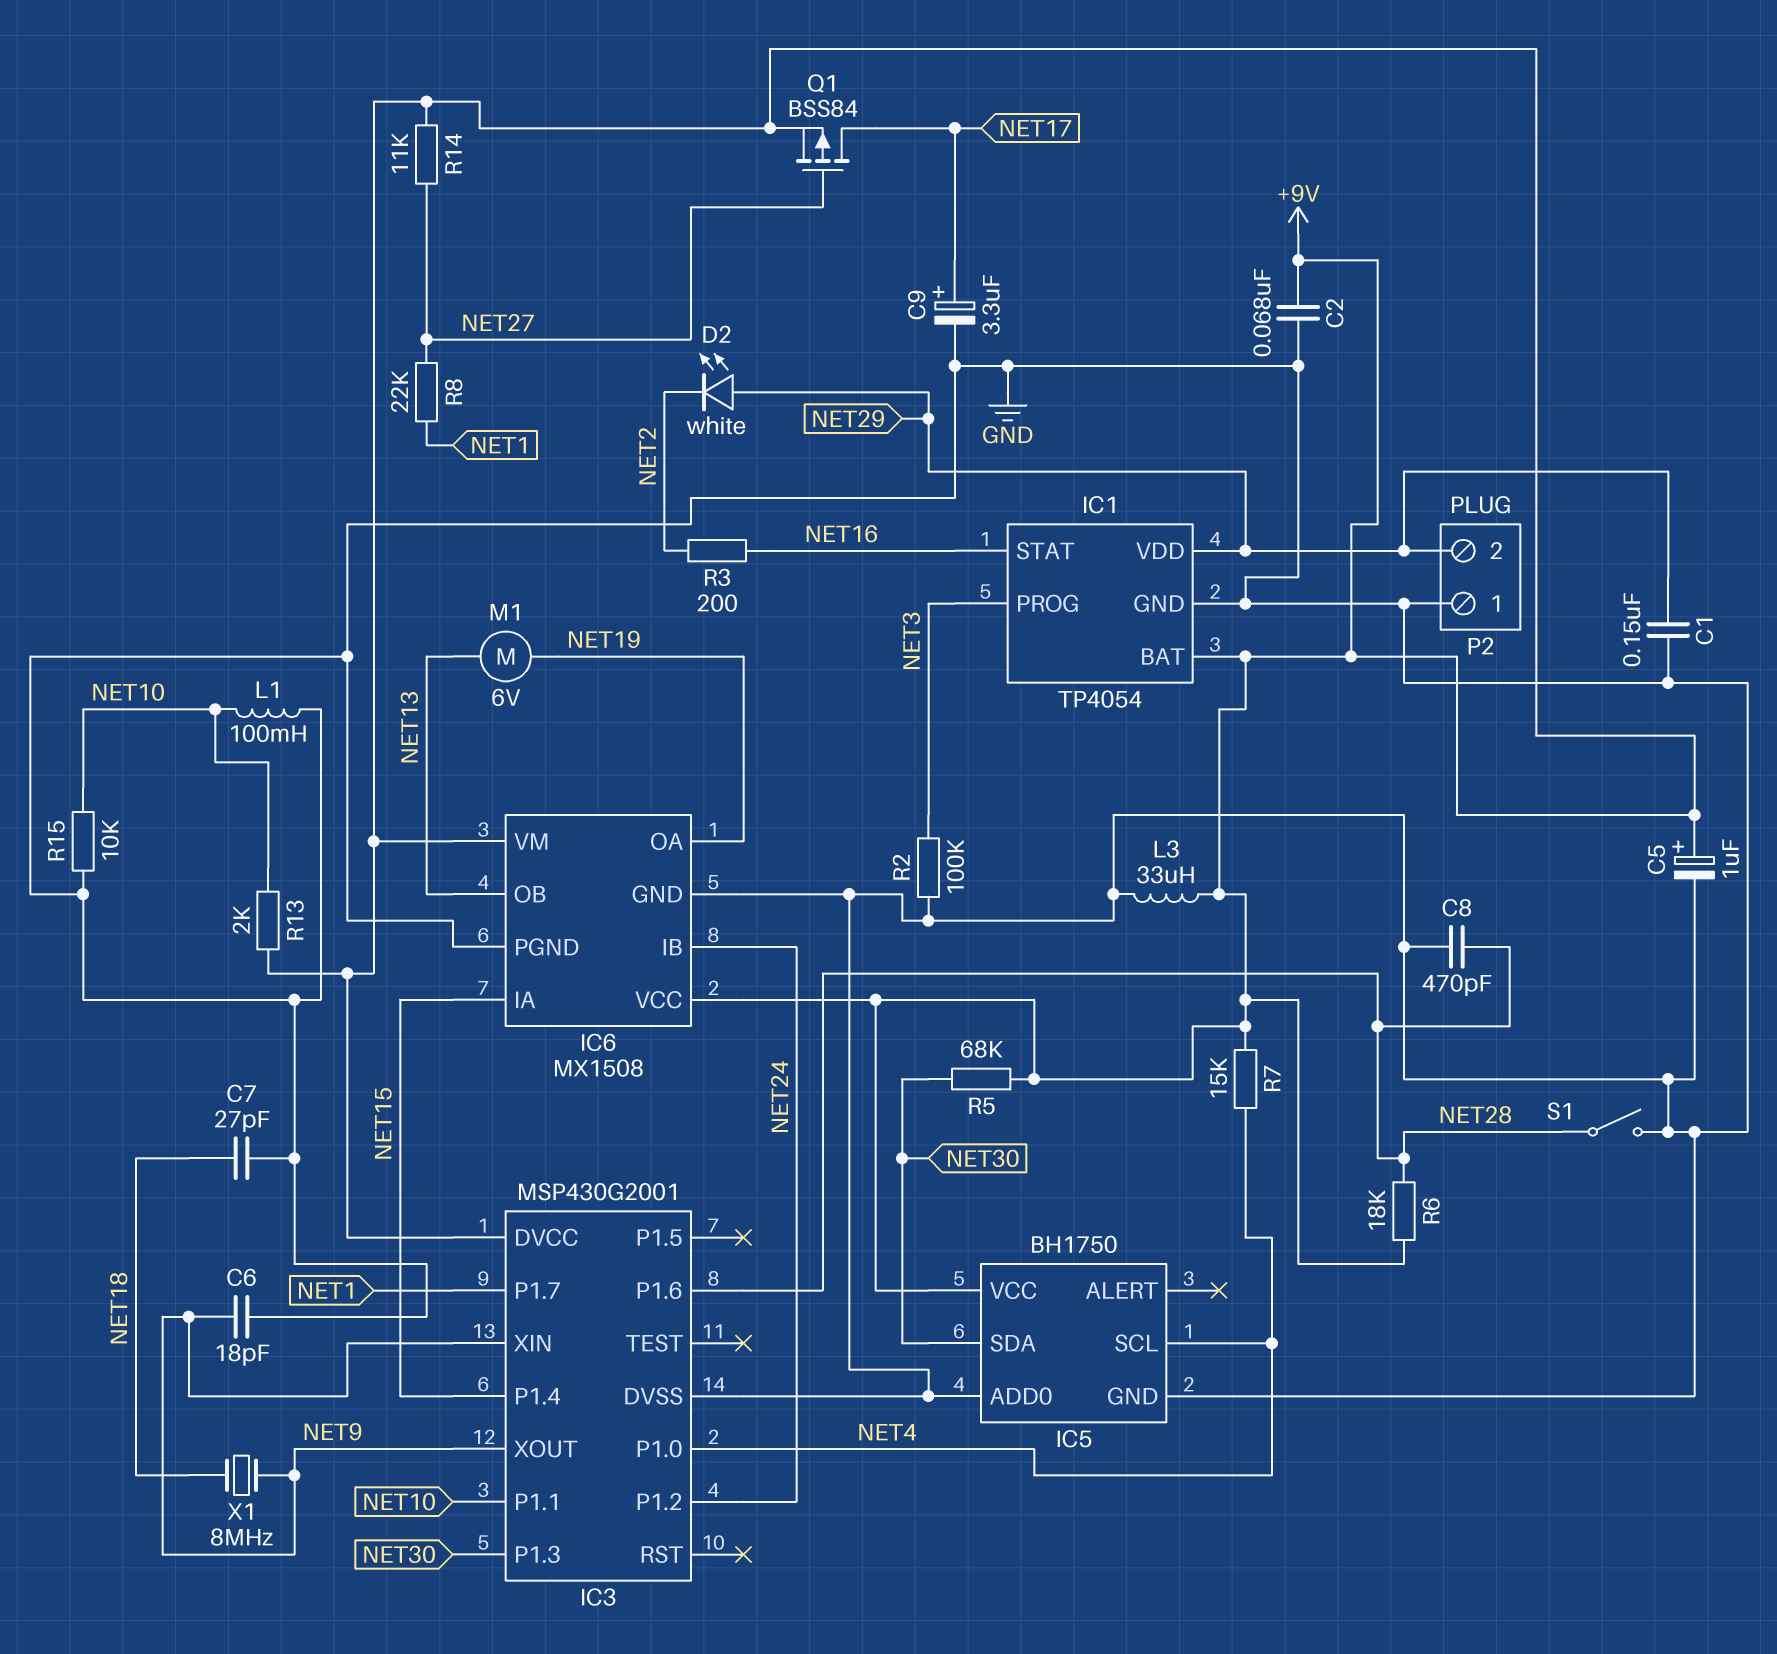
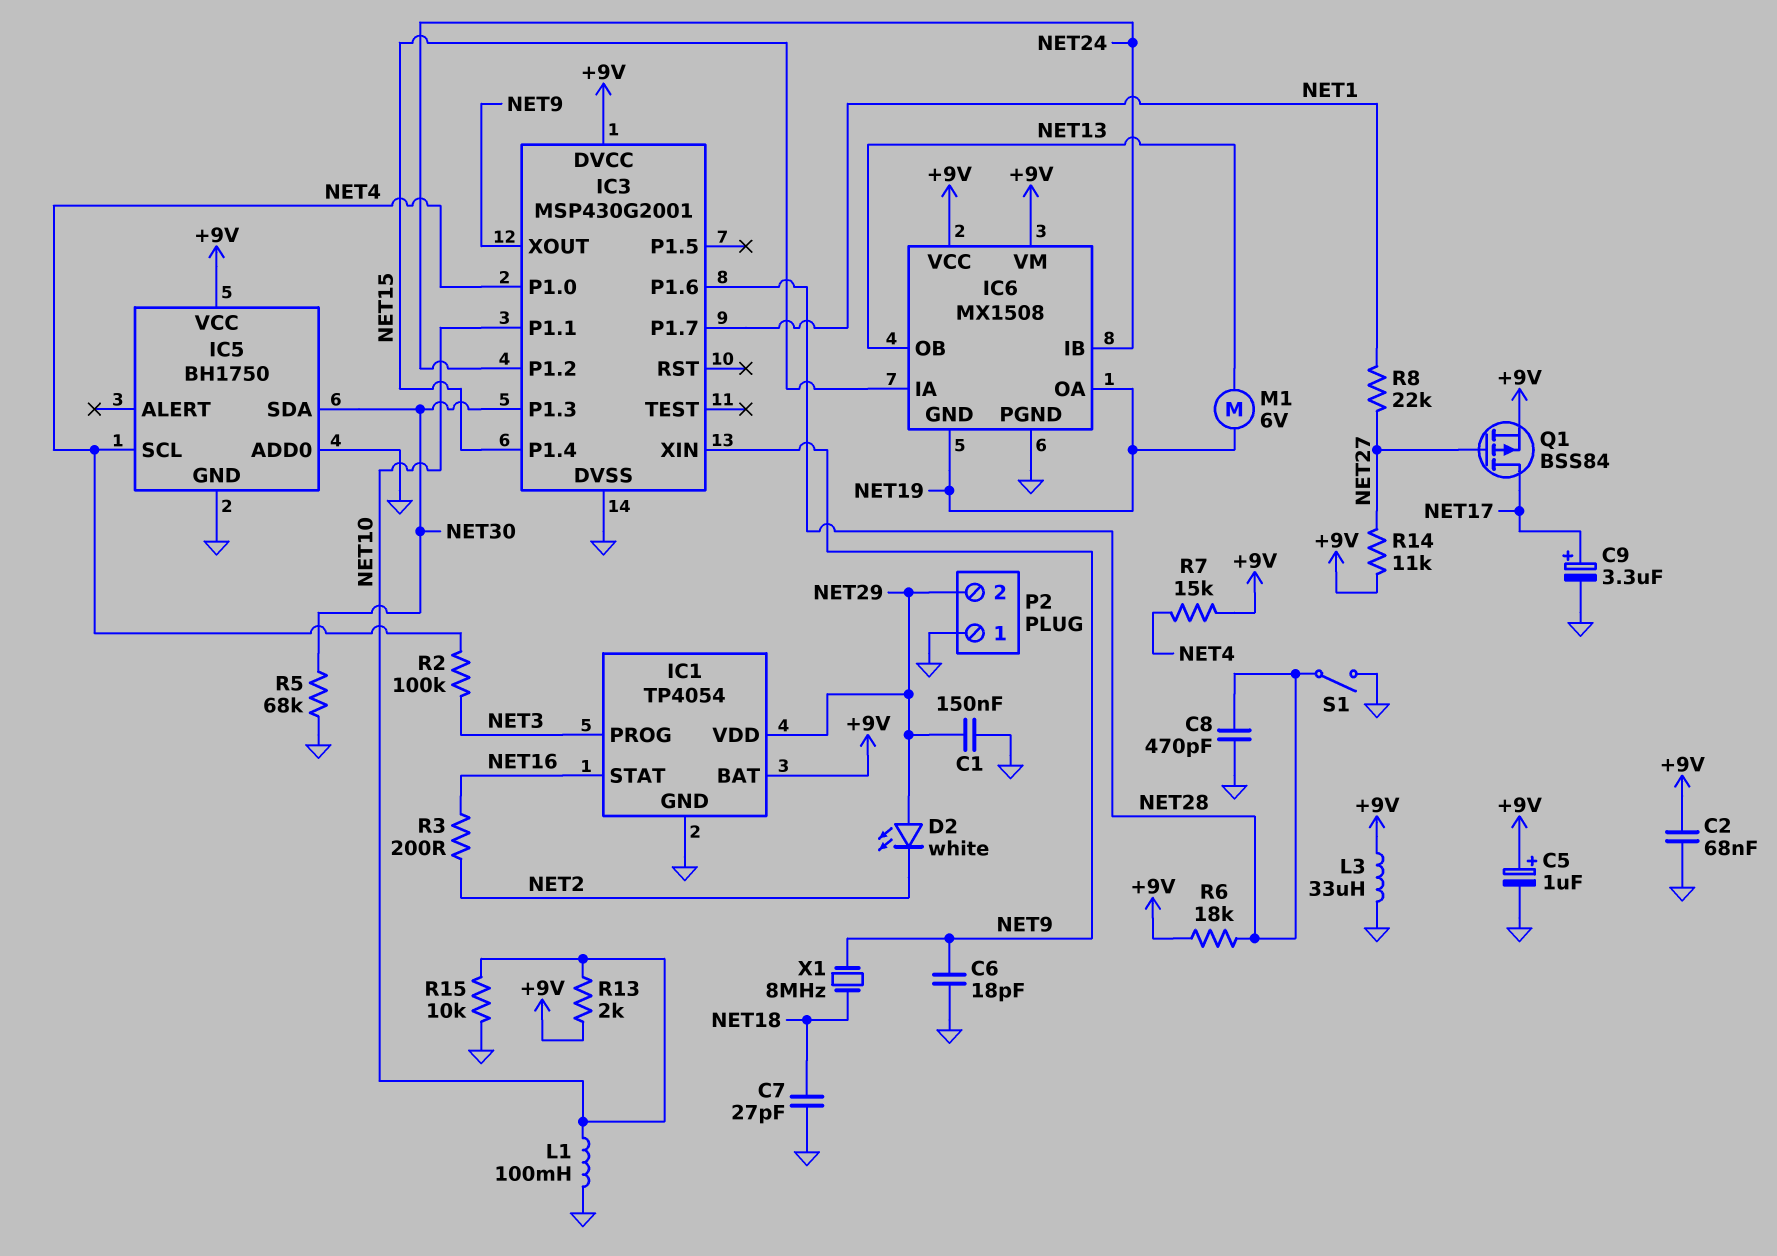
IC6 pin GND: GND -> NET19
R2: 100k (GND, NET3) -> 100k (NET3, NET4)
R5: 68k (+9V, NET30) -> 68k (GND, NET30)

